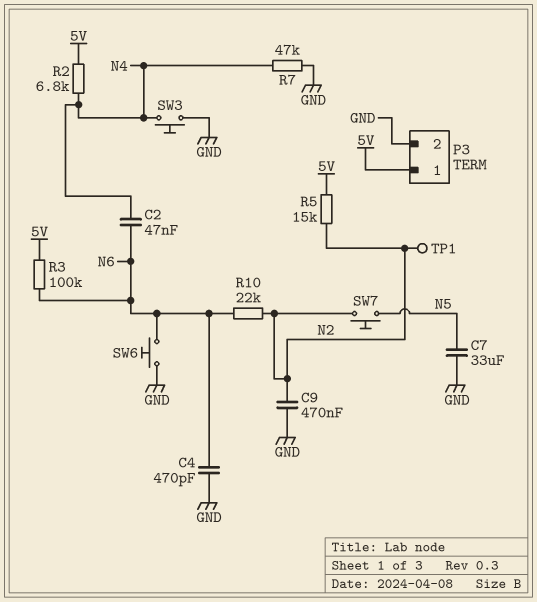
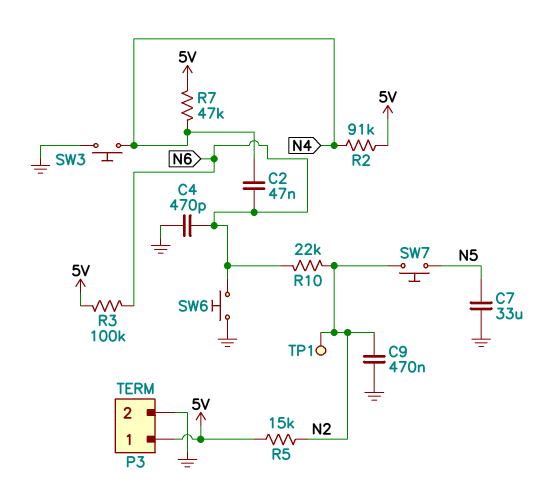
R2: 6.8k (5V, N4) -> 91k (5V, N4)
R7: 47k (GND, N4) -> 47k (5V, N4)

